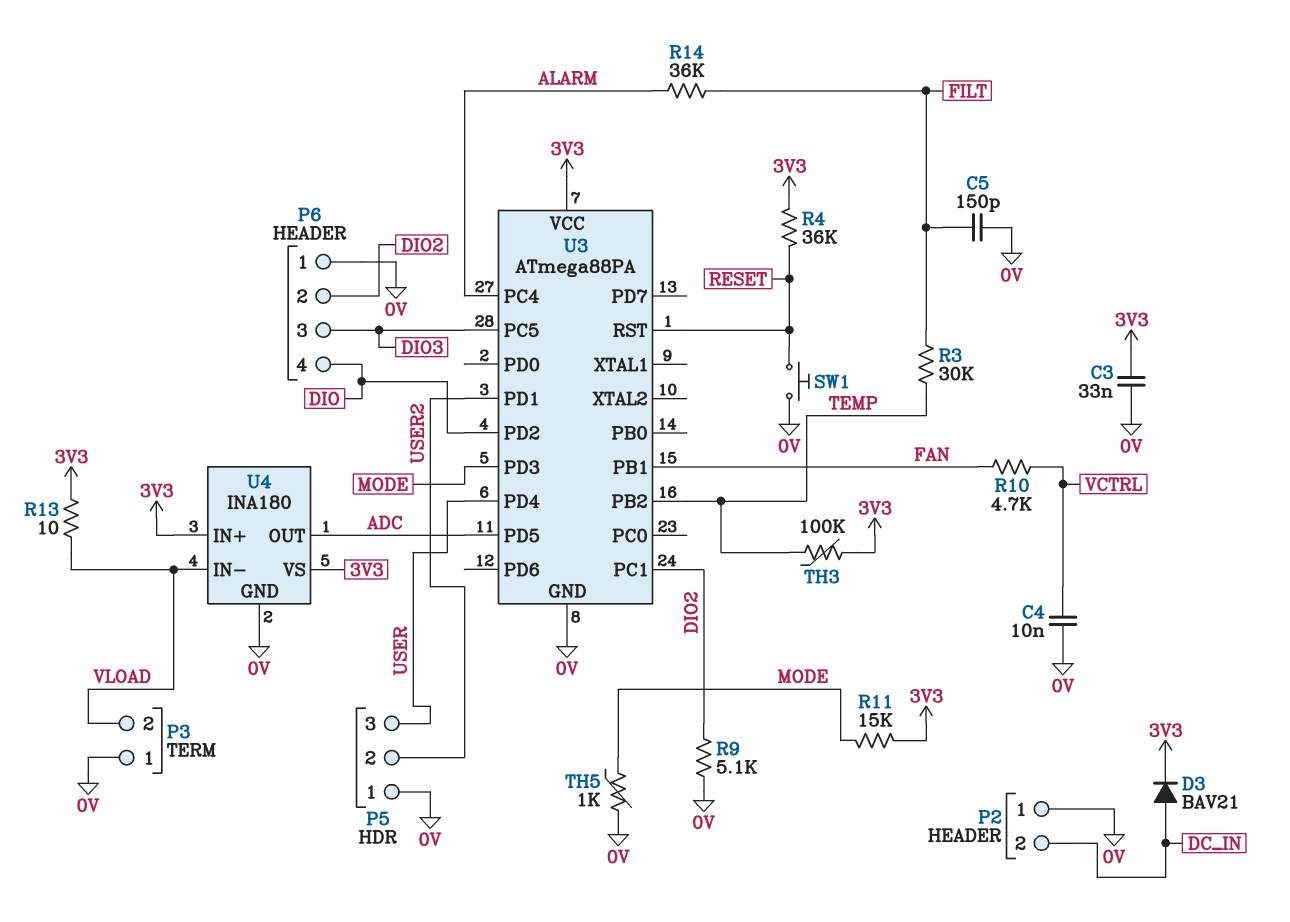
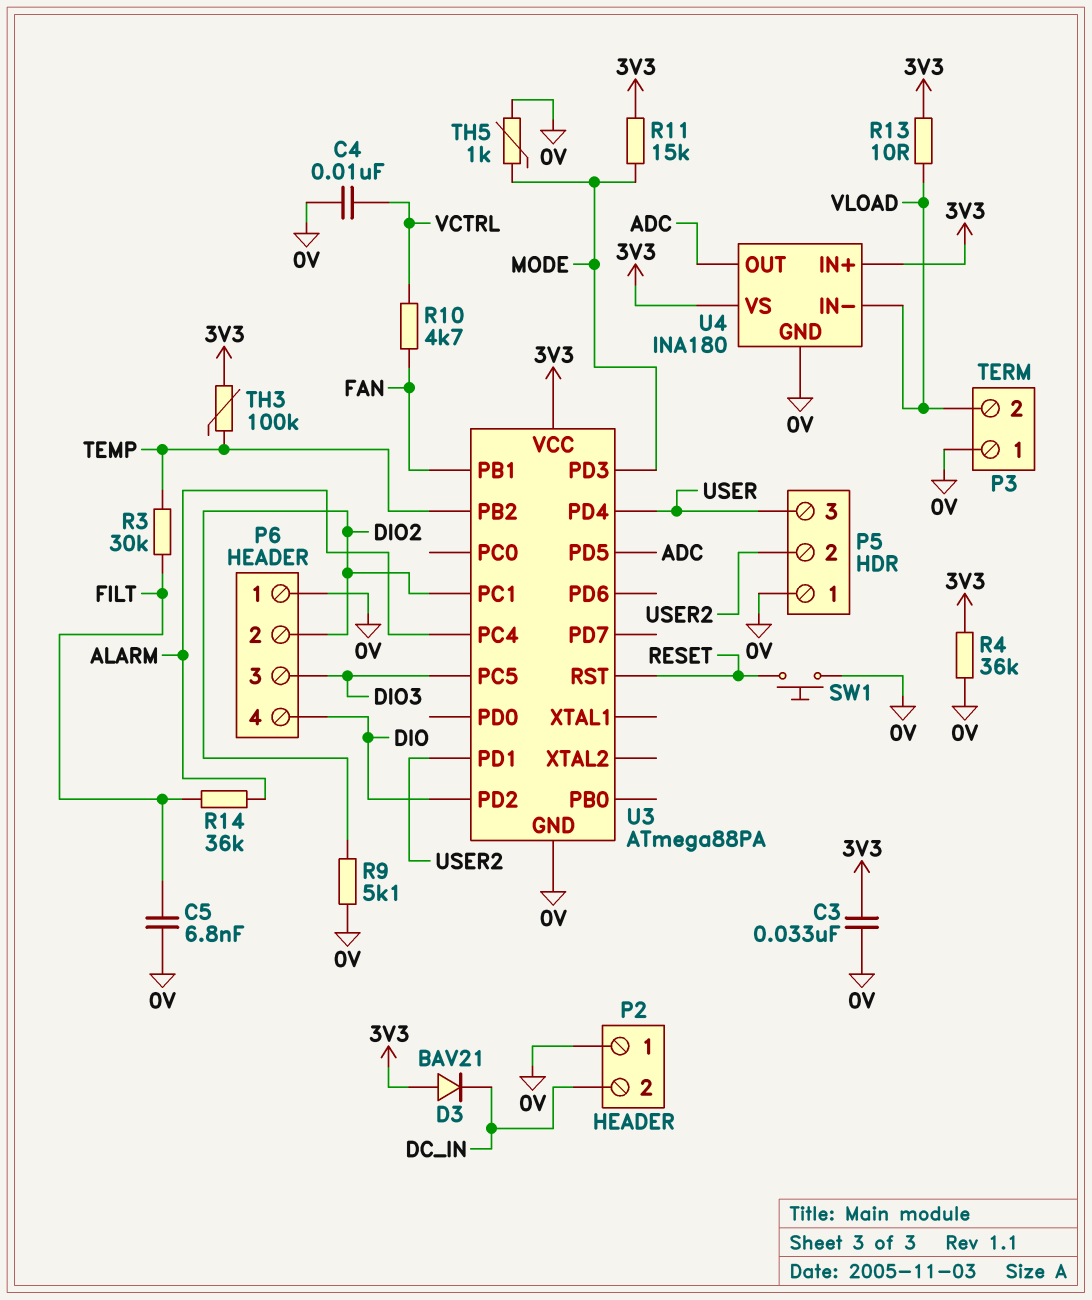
C5: 150pF (0V, FILT) -> 6.8nF (0V, FILT)
D3: diode BAV21 (A DC_IN, K 3V3) -> diode BAV21 (A 3V3, K DC_IN)
R4: 36k (3V3, RESET) -> 36k (0V, 3V3)

